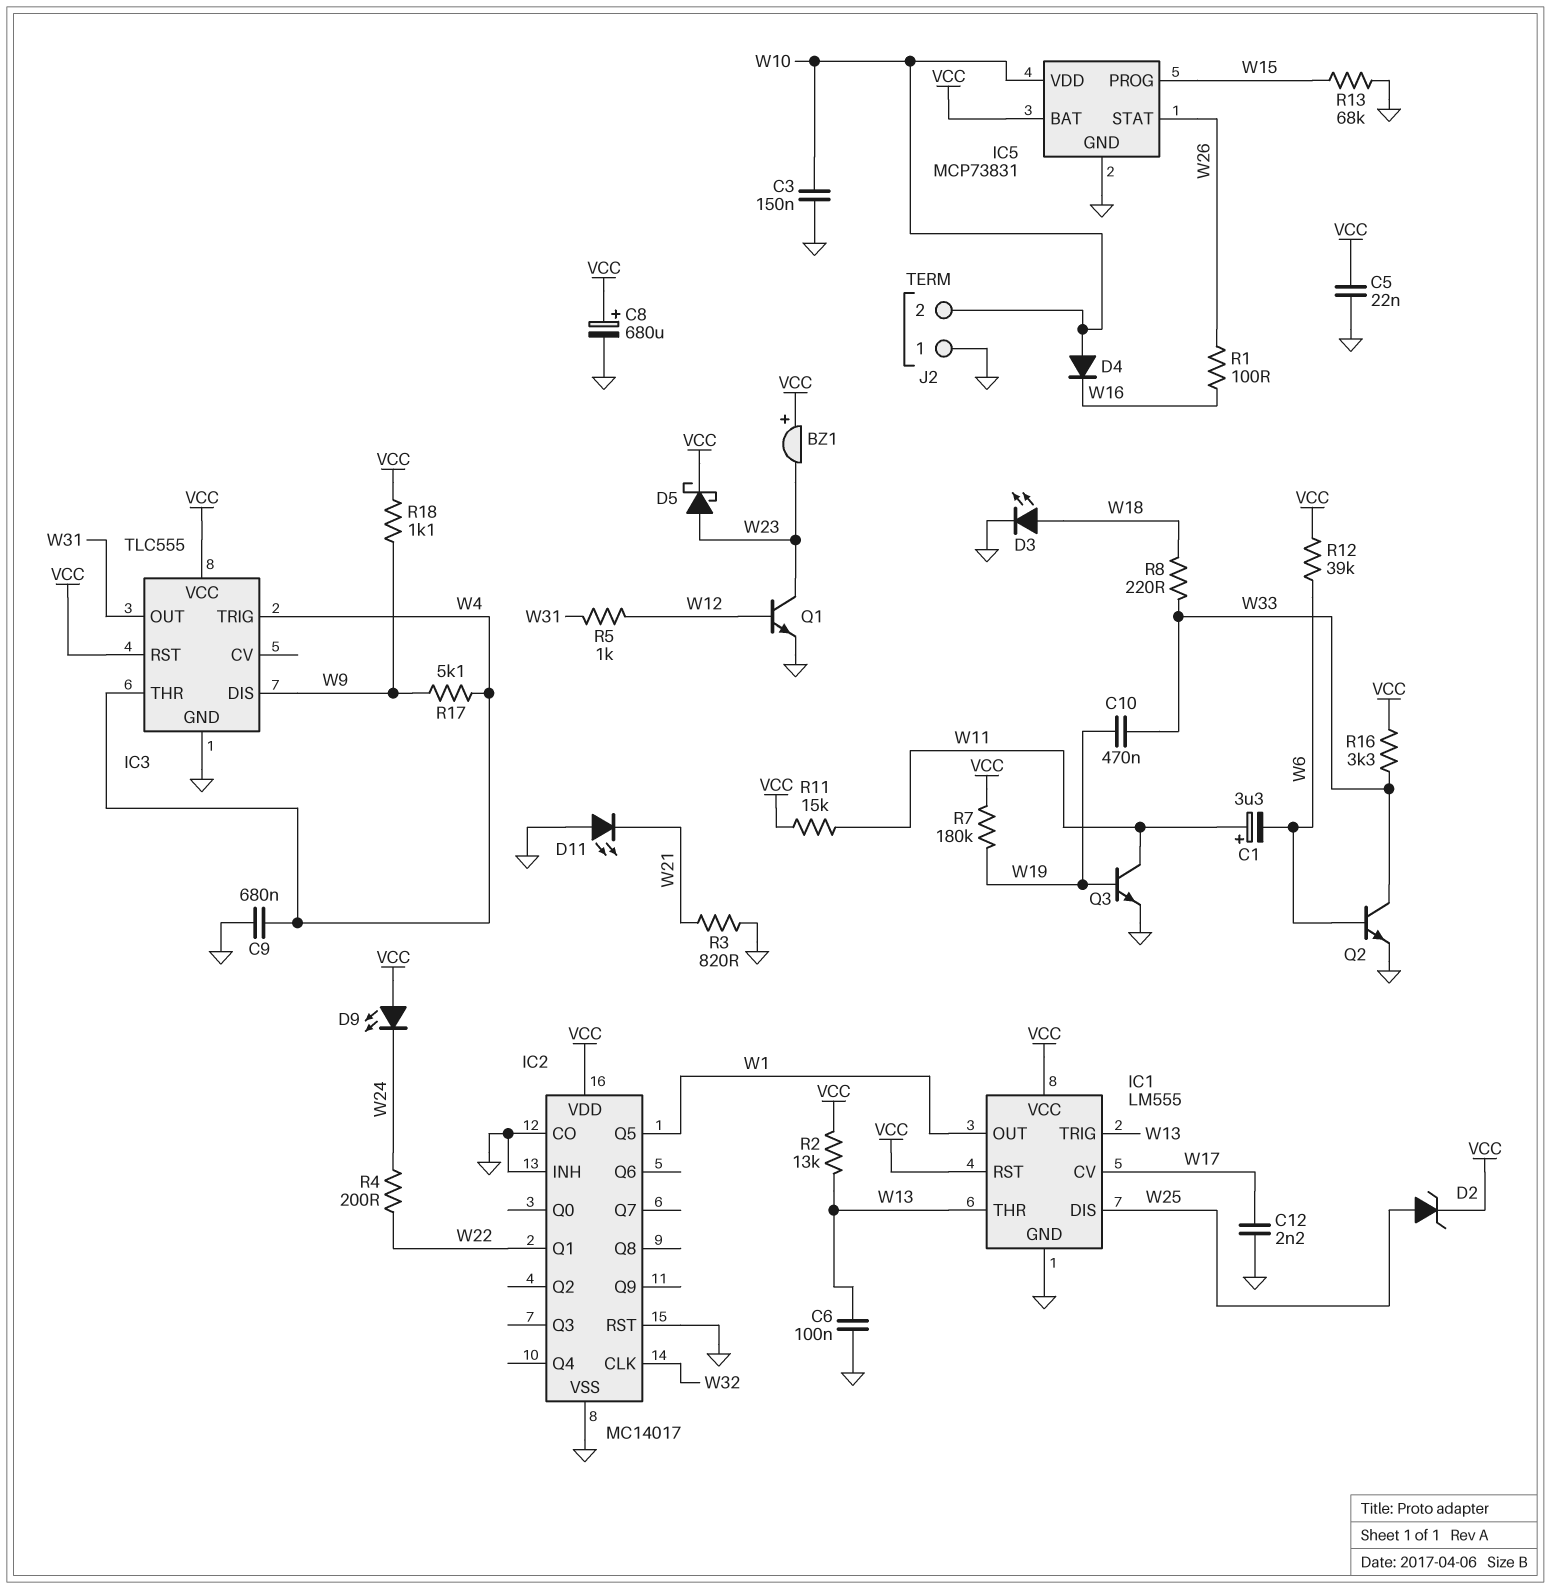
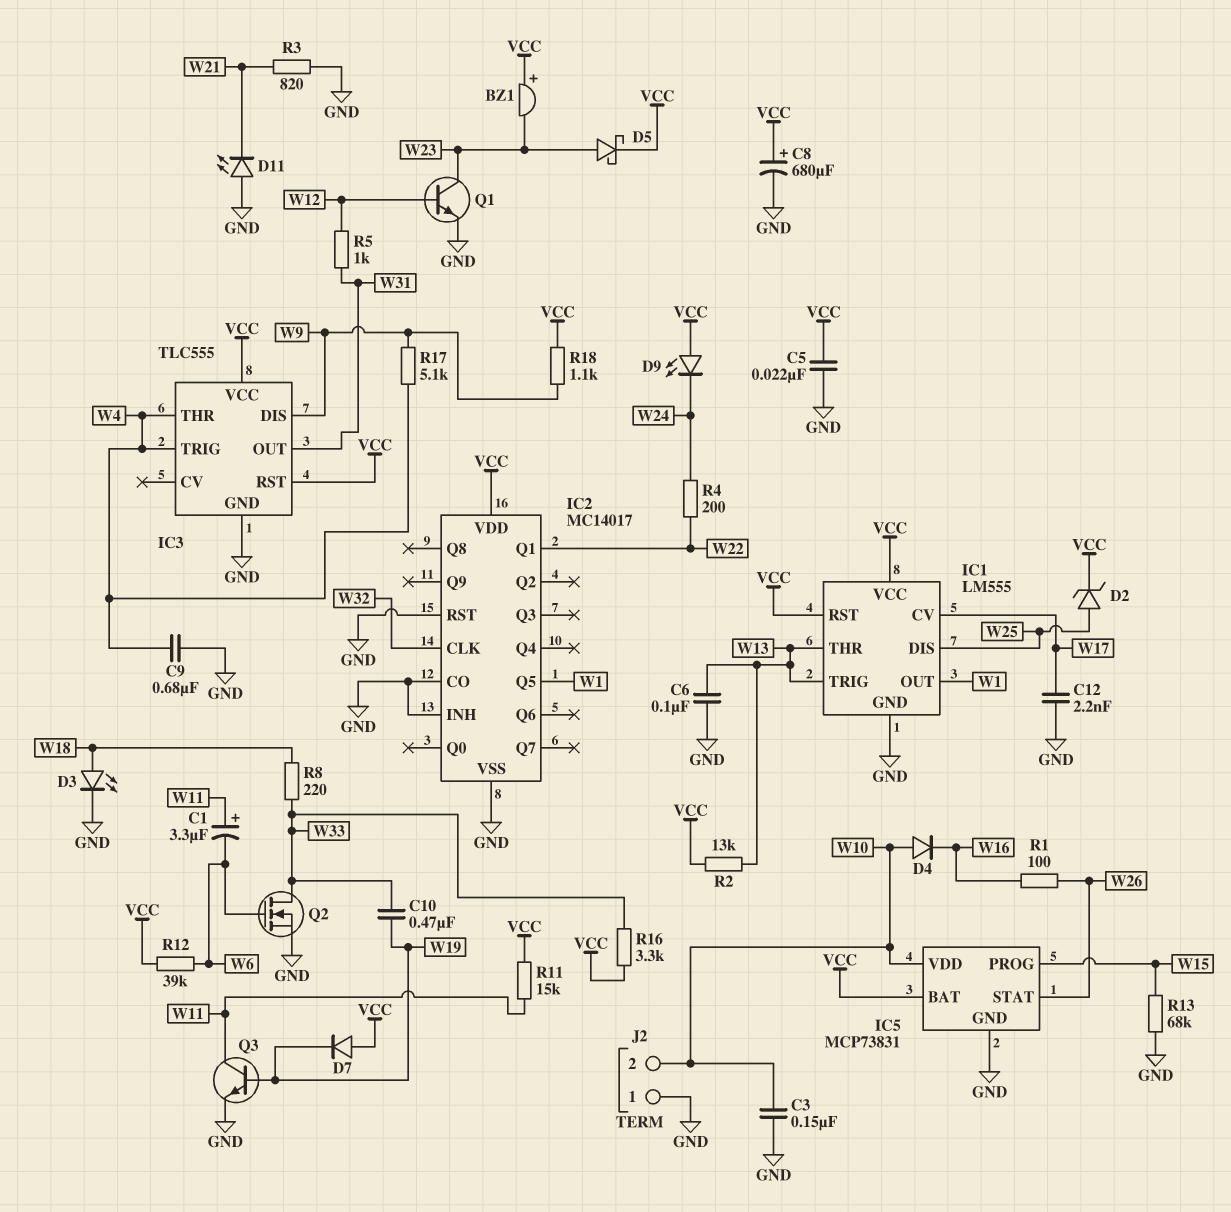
D7: none -> diode (A VCC, K W19)
Q2: NPN (B W6, C W33, E GND) -> NMOS (G W6, D W33, S GND)
R7: 180k (VCC, W19) -> none

